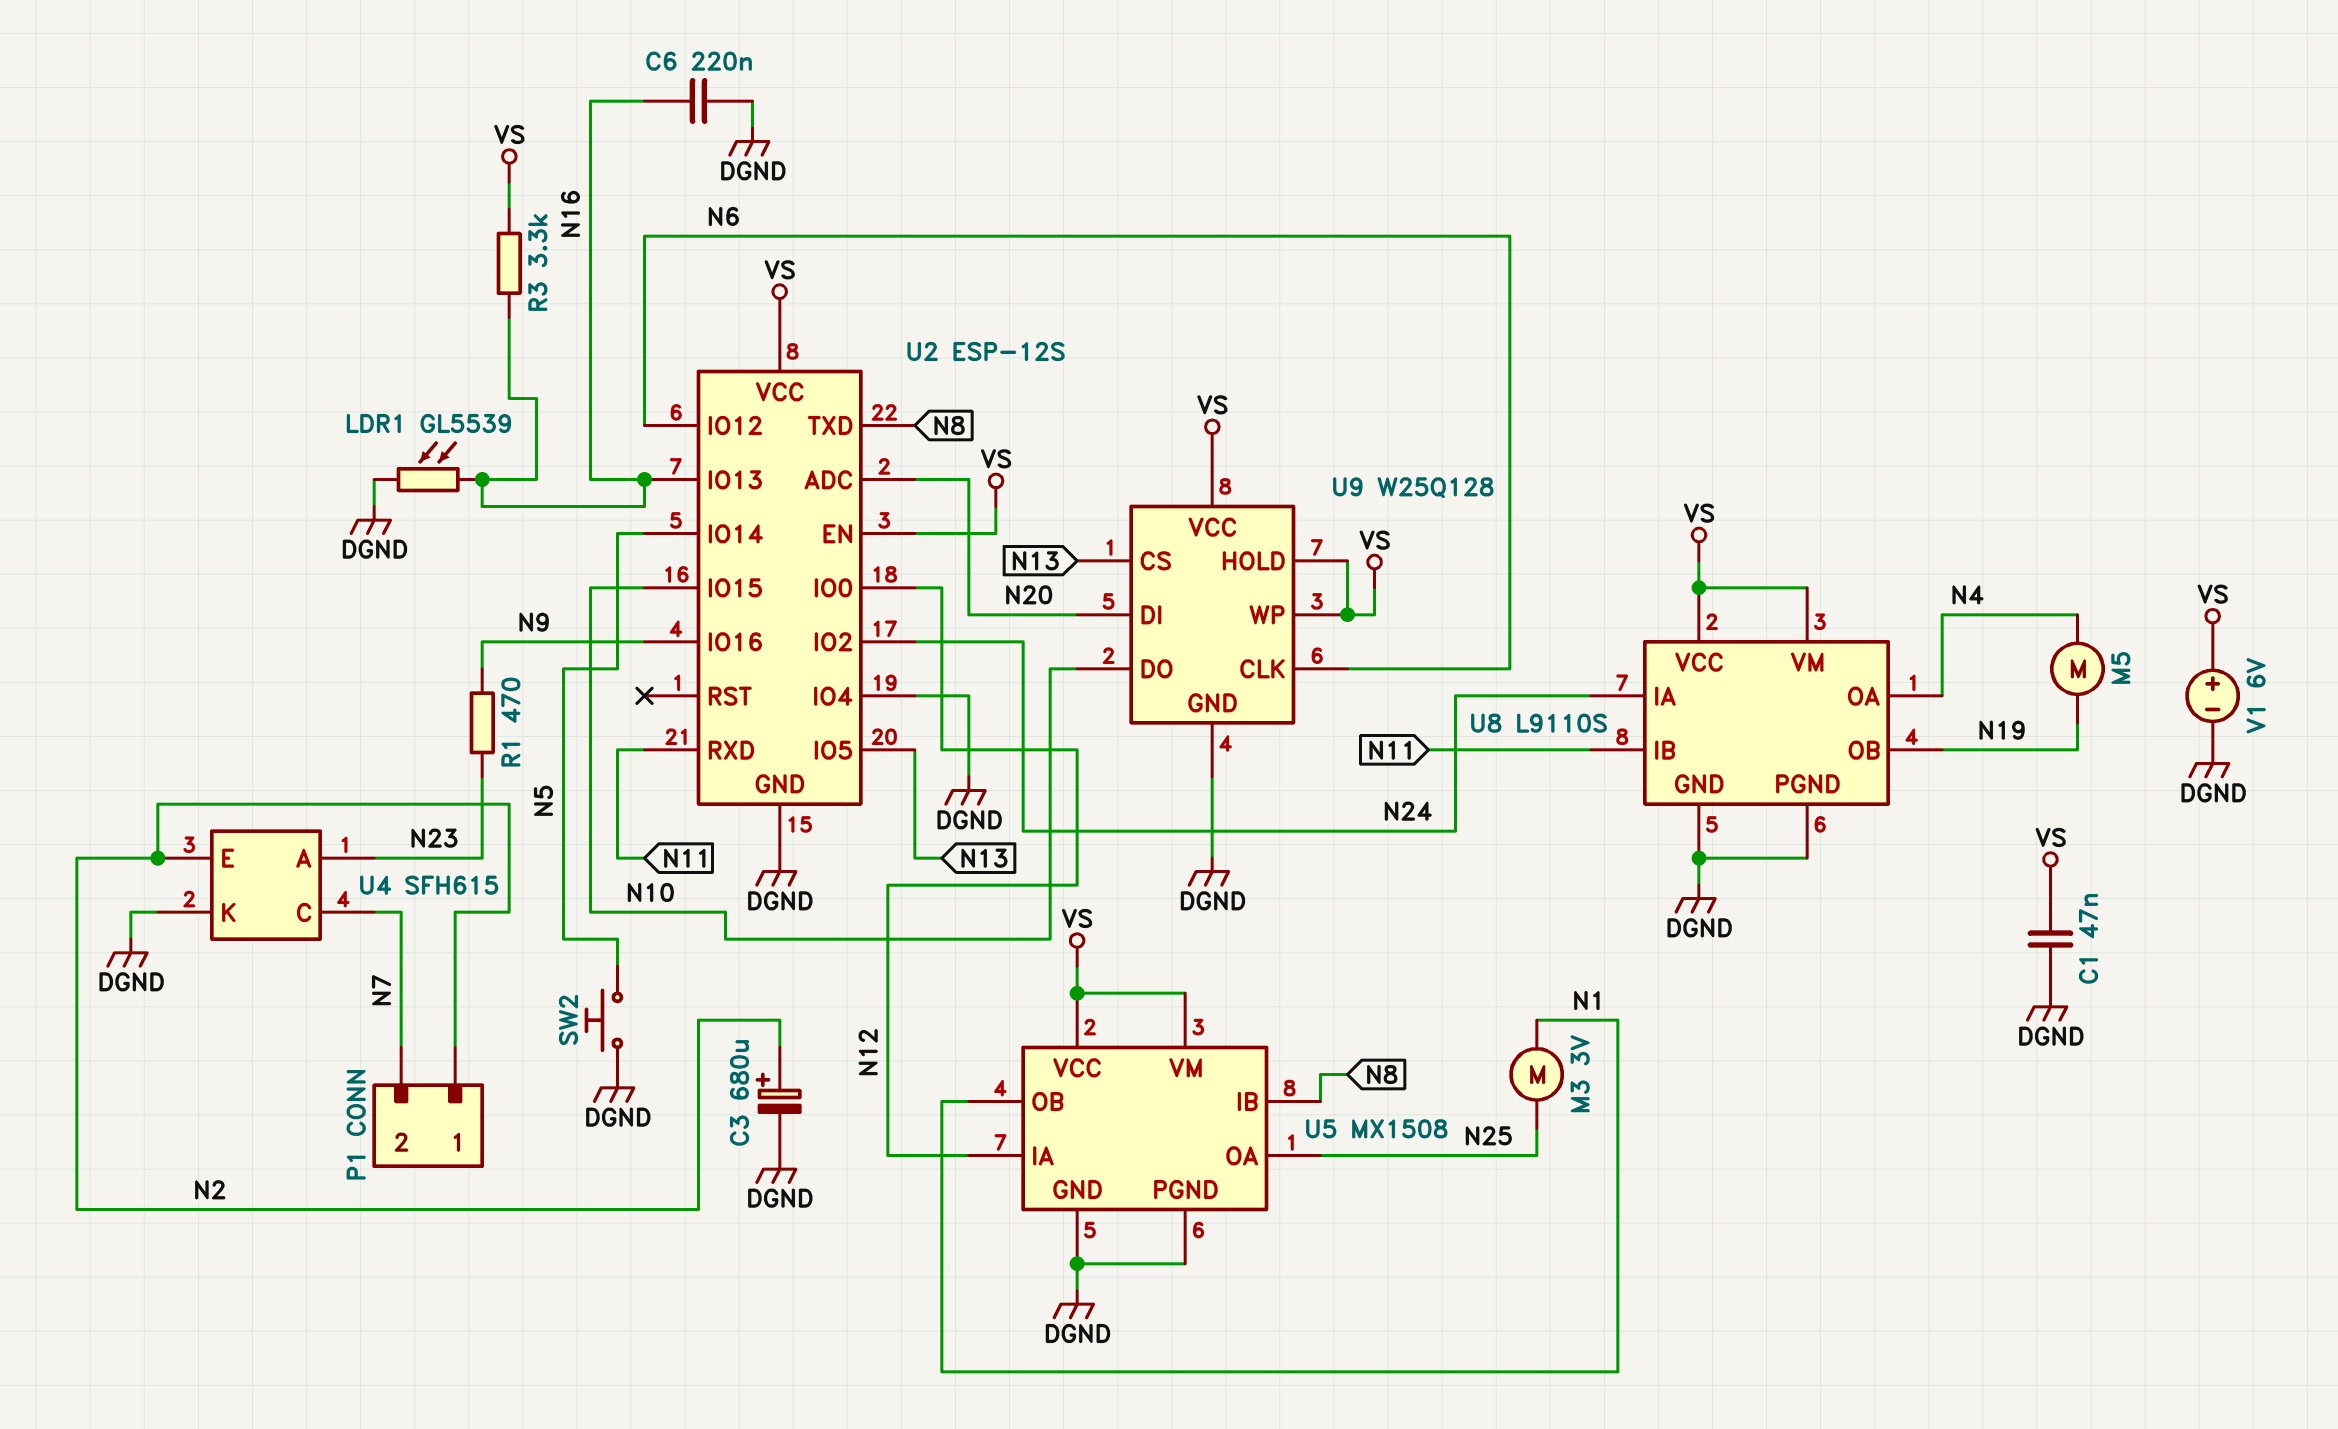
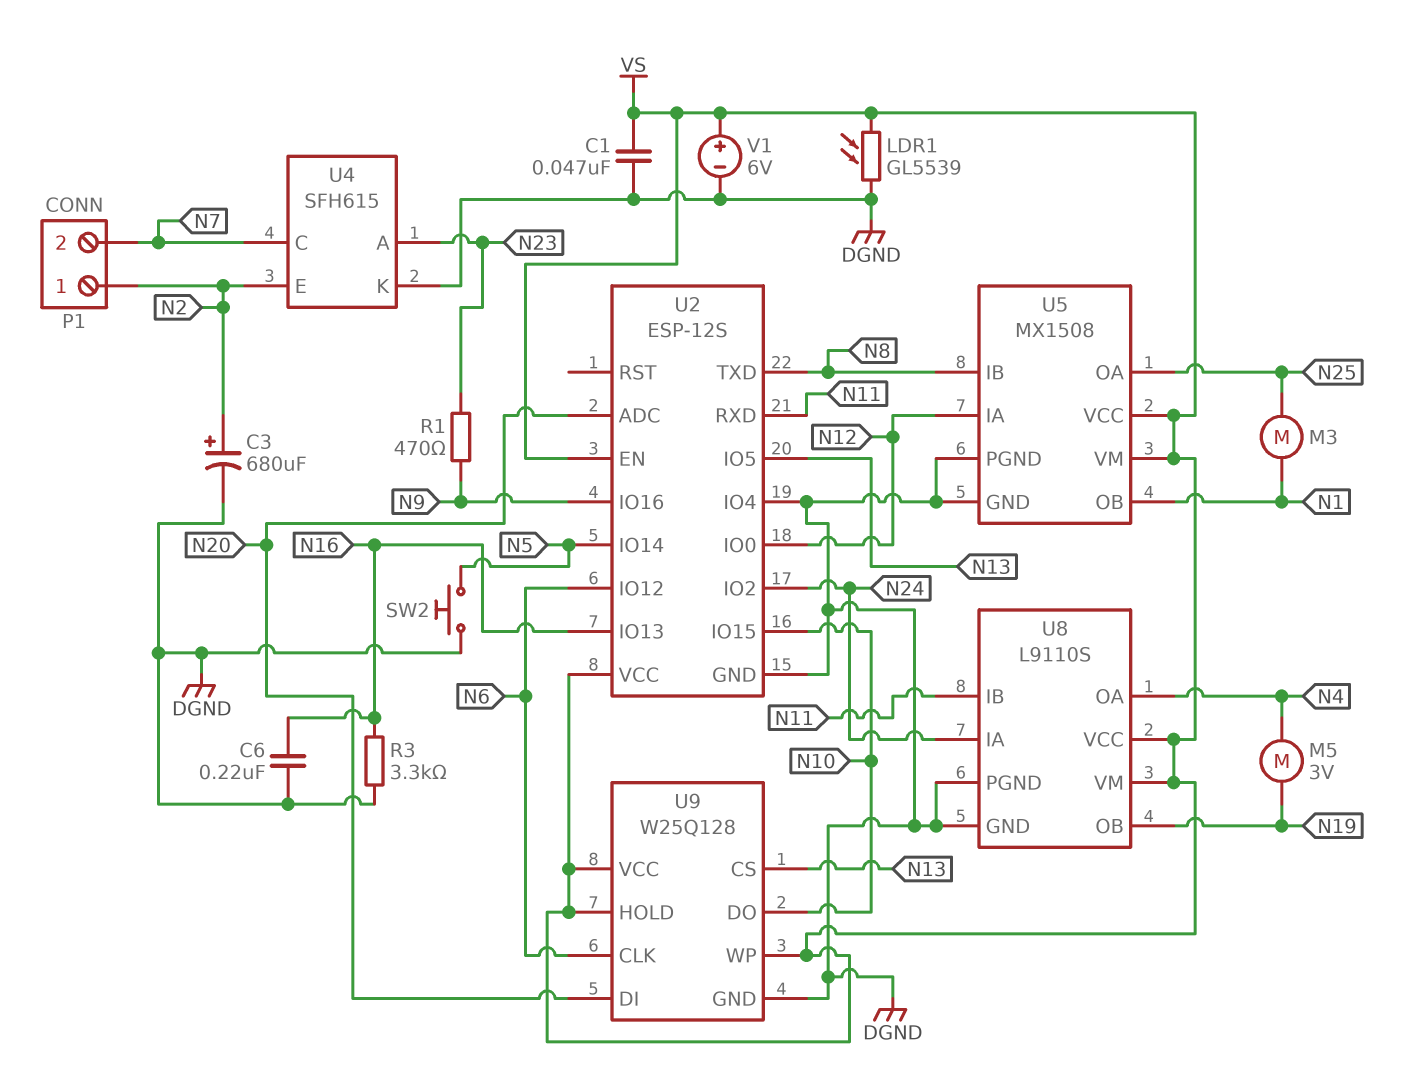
LDR1: GL5539 (DGND, N16) -> GL5539 (DGND, VS)
M3: motor 3V (N1, N25) -> motor (N1, N25)
M5: motor (N4, N19) -> motor 3V (N4, N19)
R3: 3.3k (N16, VS) -> 3.3k (DGND, N16)

